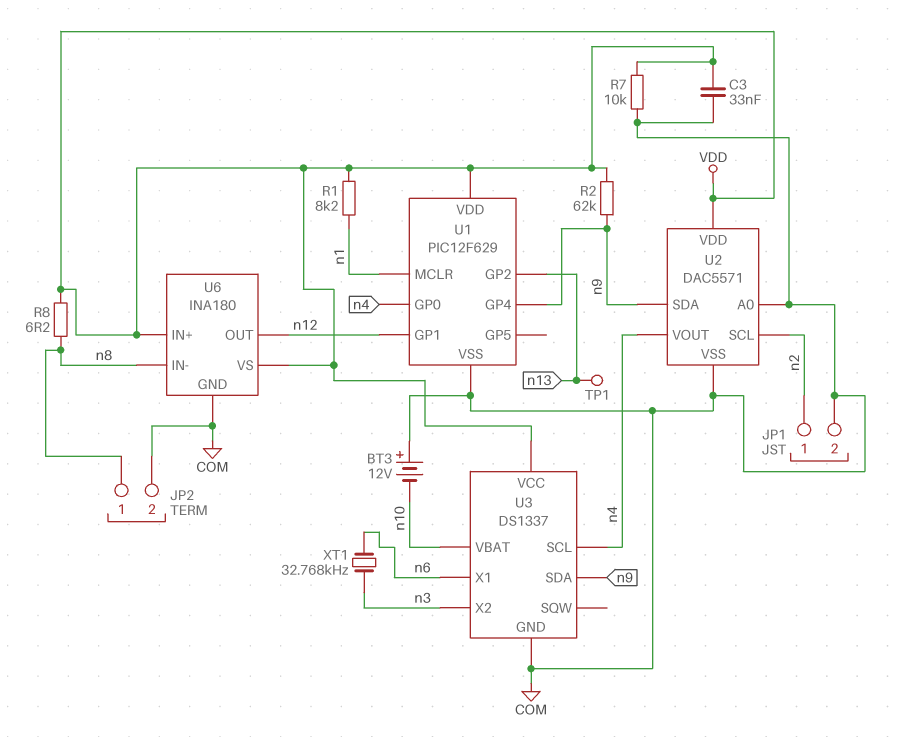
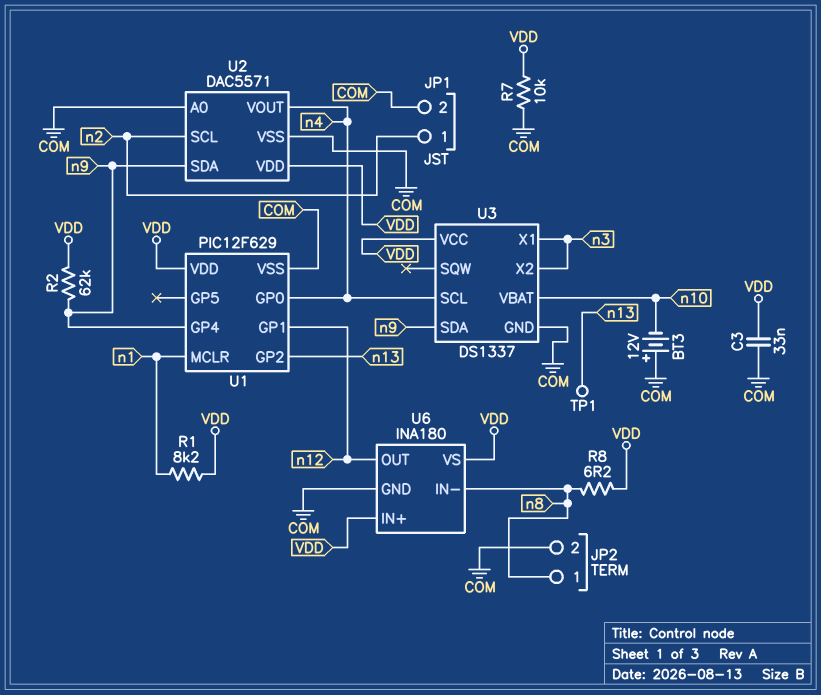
U3 pin X1: n6 -> n3
XT1: 32.768kHz (n3, n6) -> none

